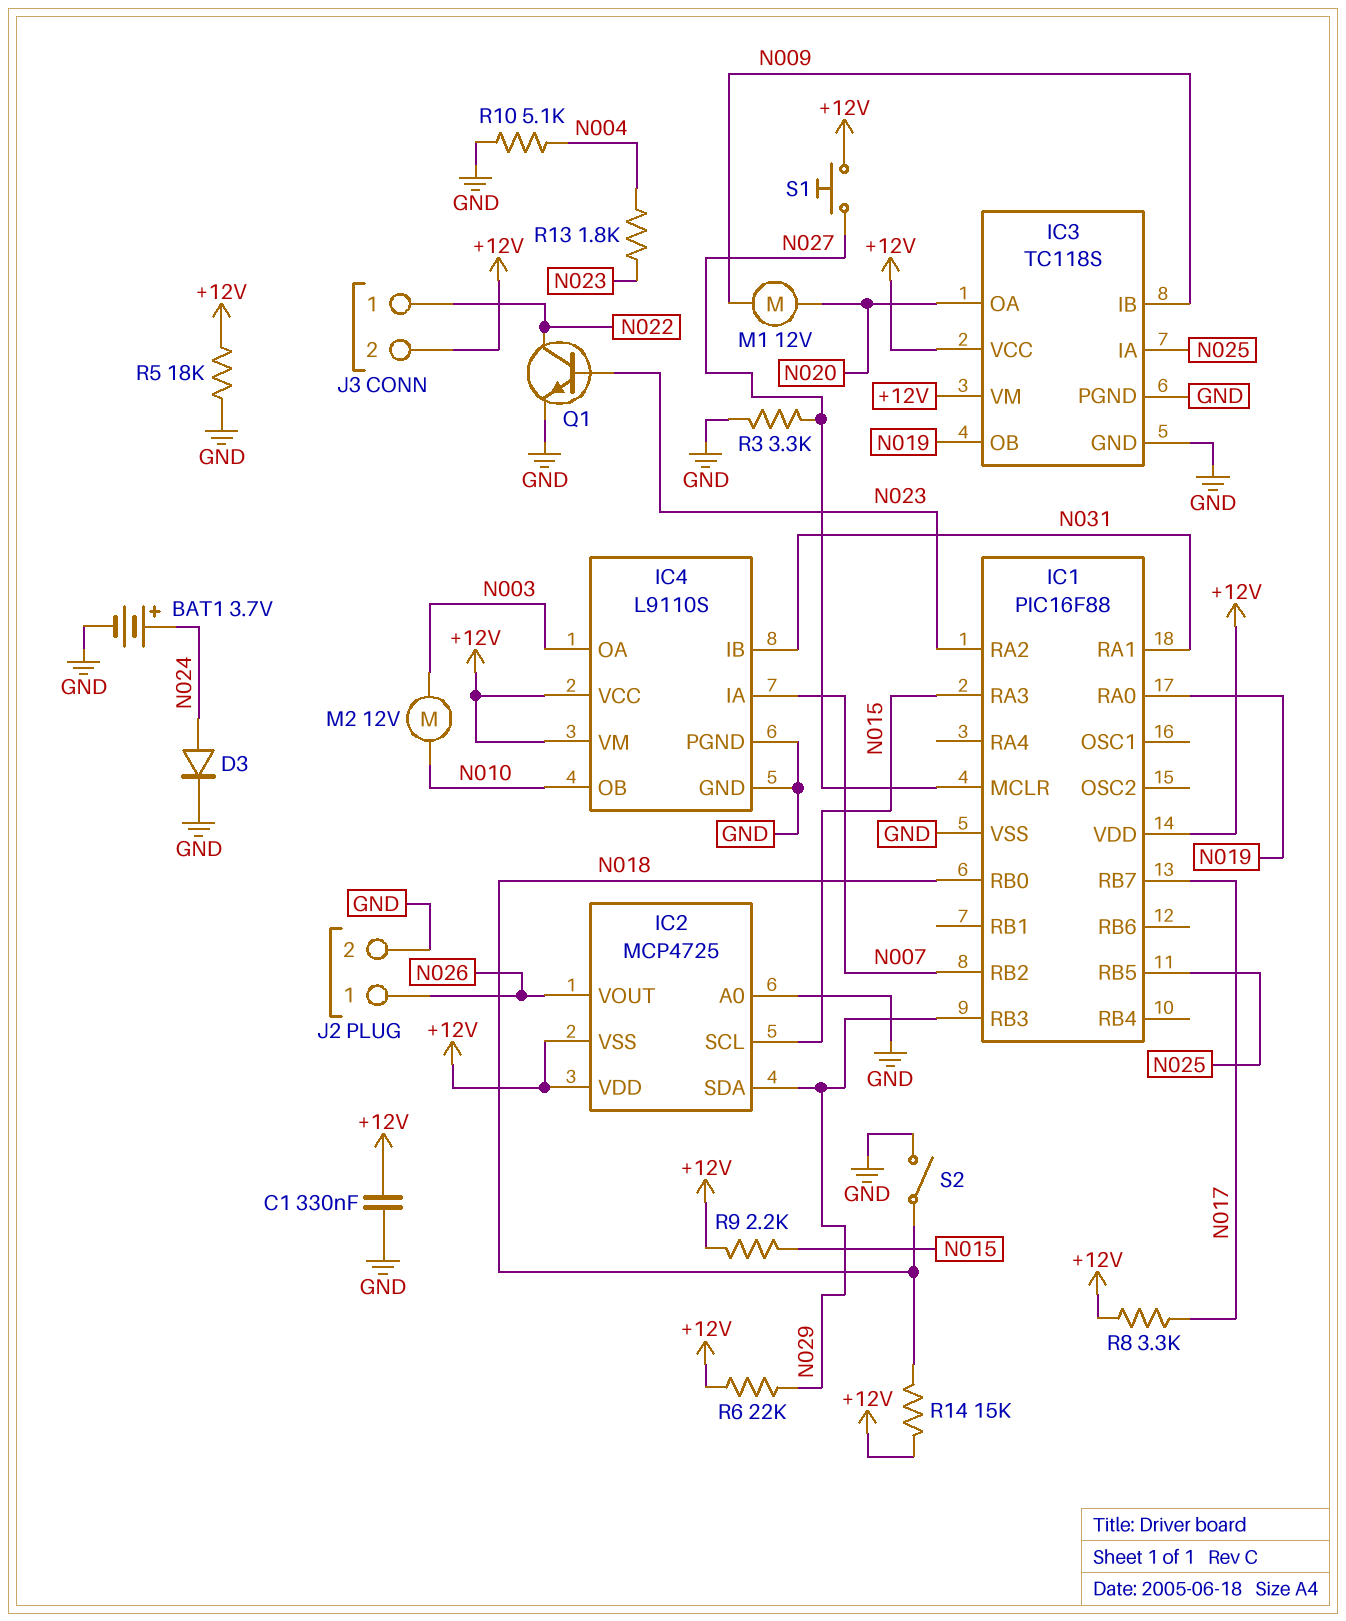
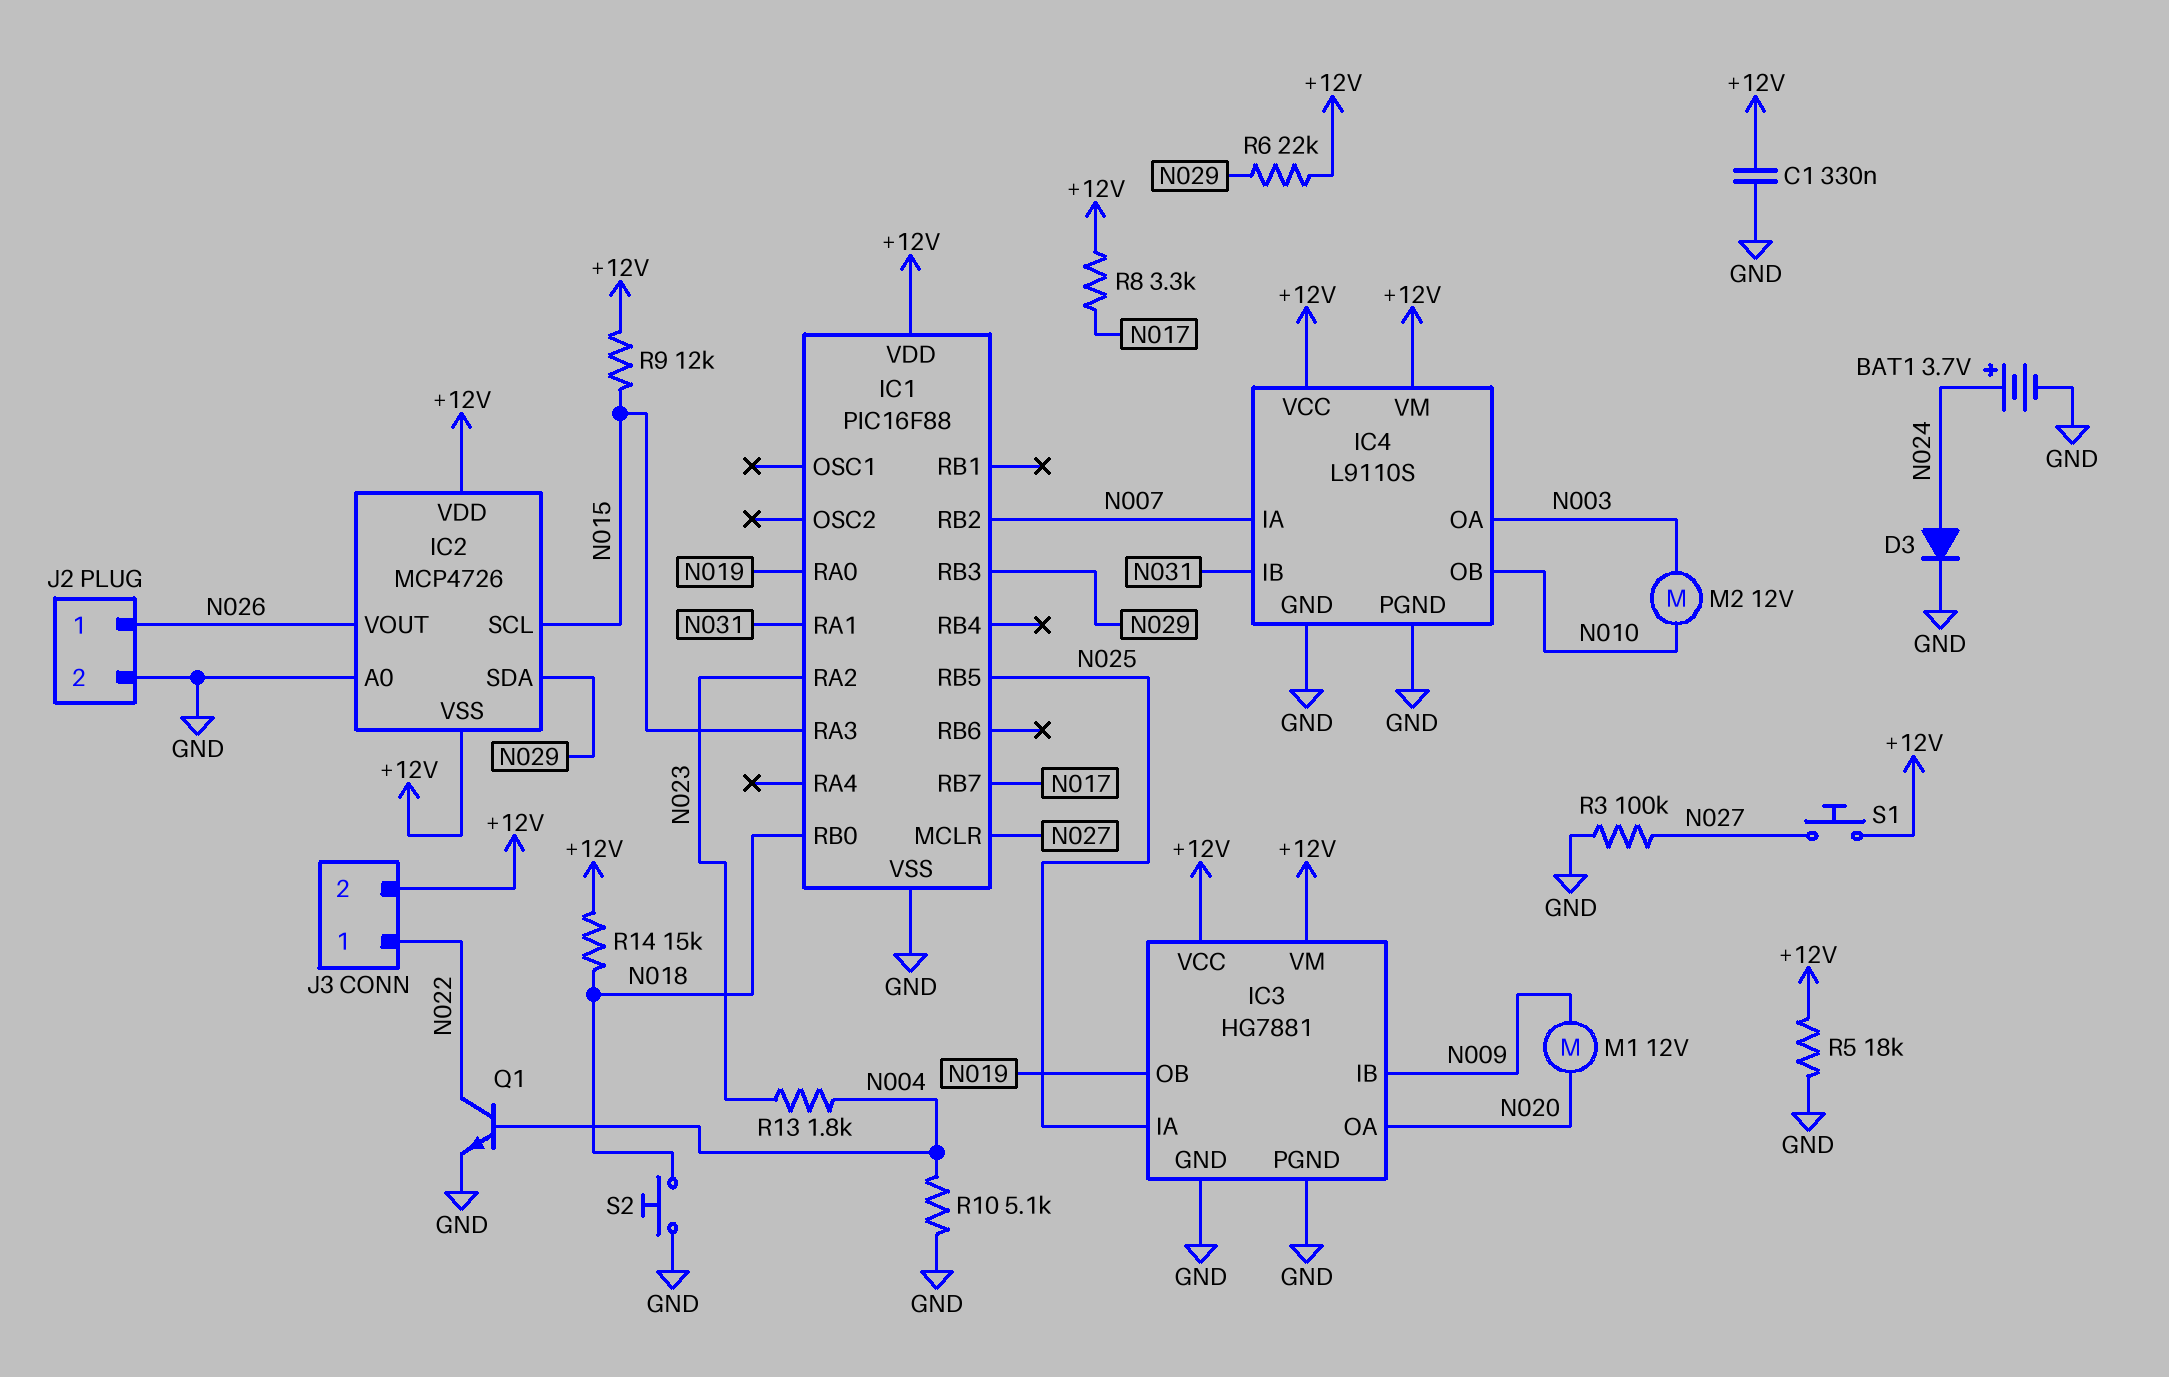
IC2: MCP4725 -> MCP4726
IC3: TC118S -> HG7881
Q1: NPN (B N023, C N022, E GND) -> NPN (B N004, C N022, E GND)
R3: 3.3k (GND, N027) -> 100k (GND, N027)
R9: 2.2k (+12V, N015) -> 12k (+12V, N015)
S2: switch (GND, N018) -> button (GND, N018)

